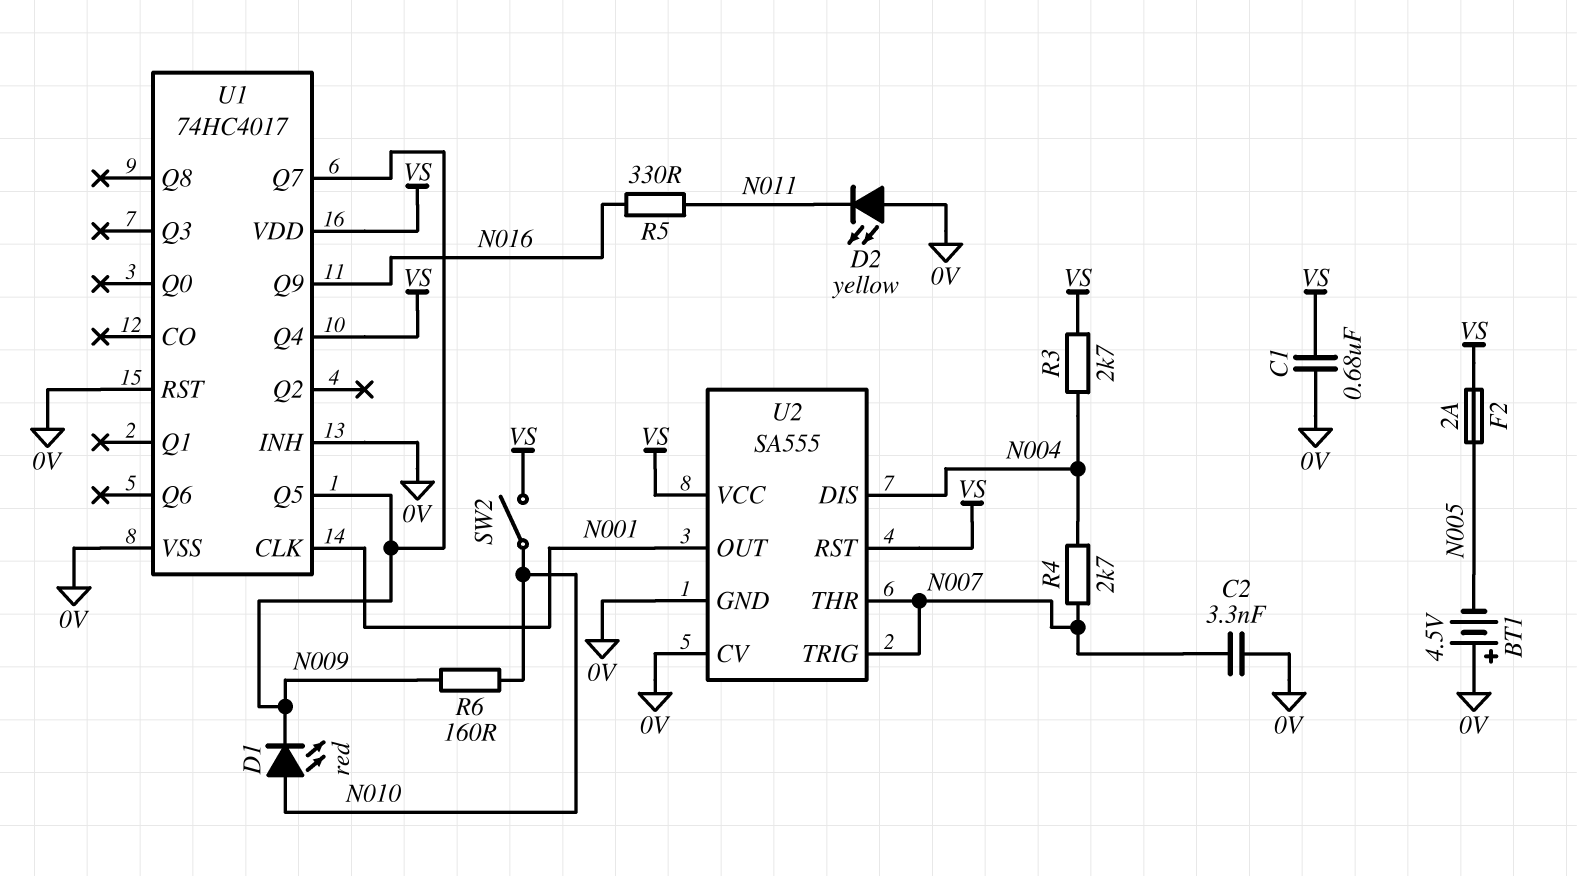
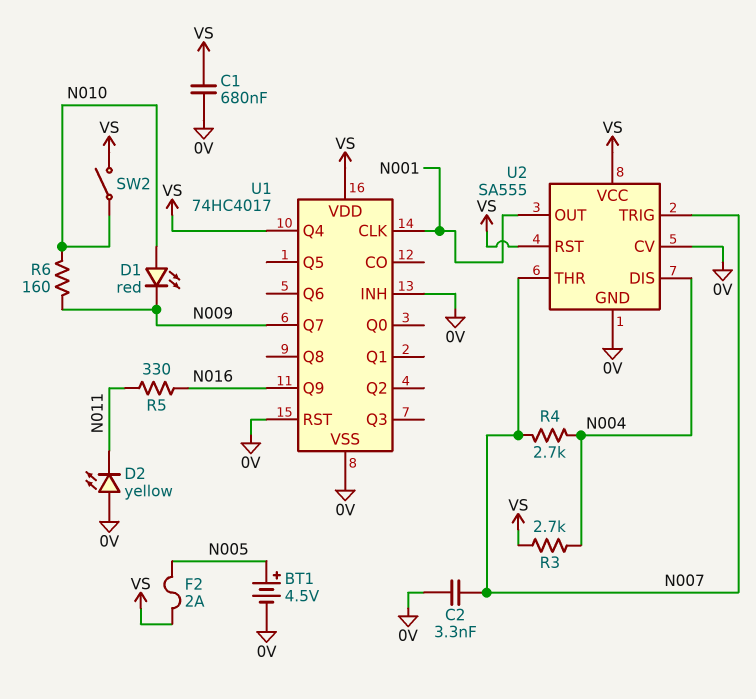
BT1: 4.5V (plus 0V, minus N005) -> 4.5V (plus N005, minus 0V)
U1 pin Q5: N009 -> none

